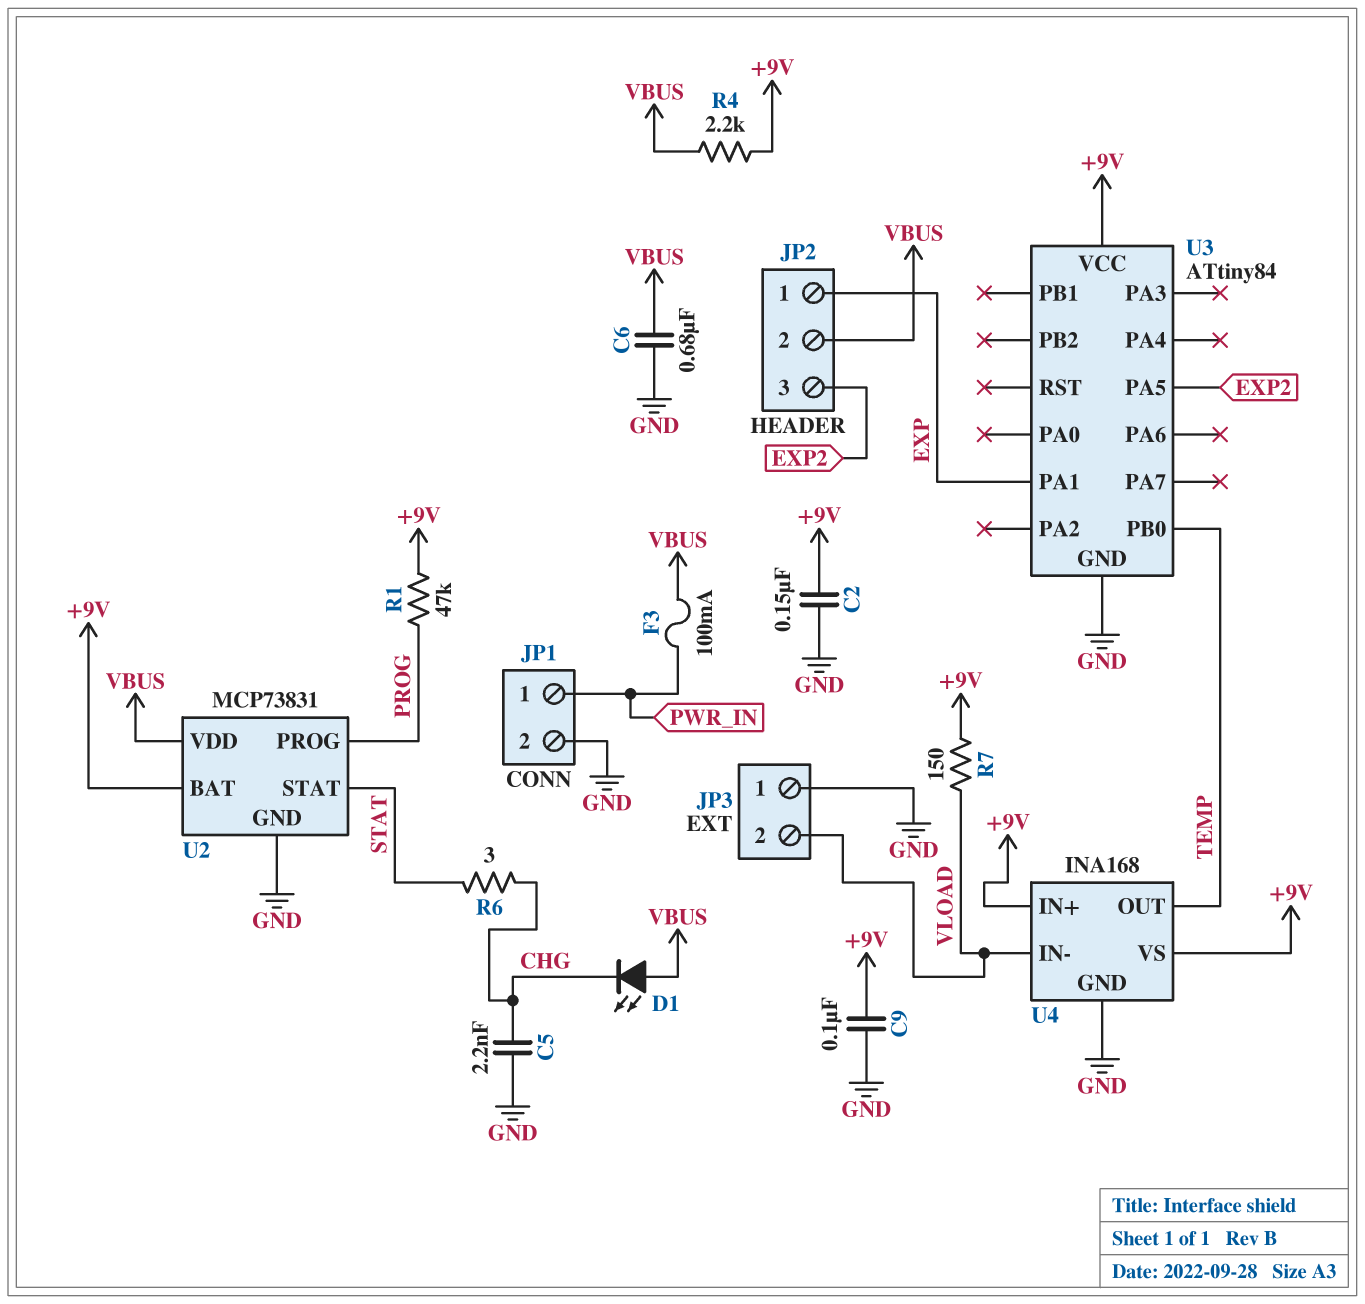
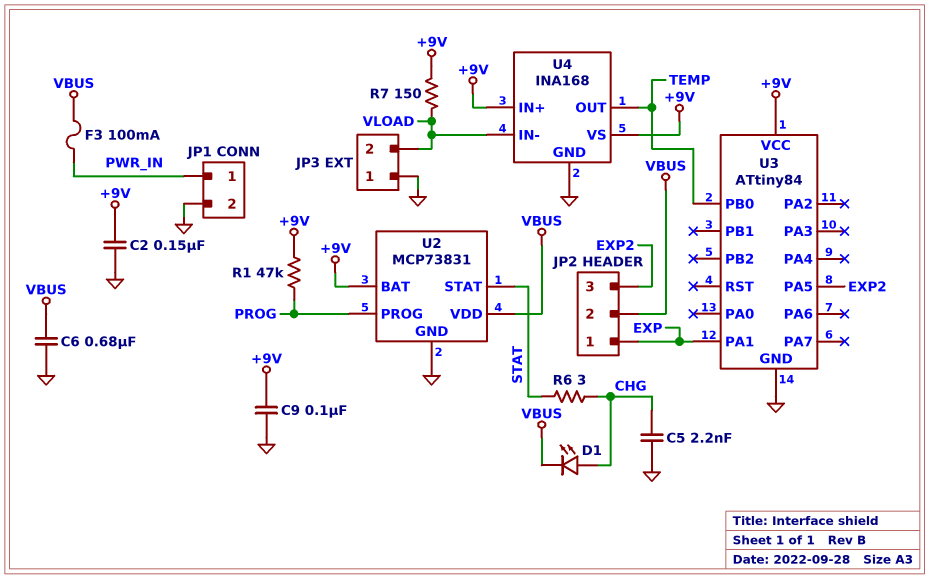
D1: LED (A VBUS, K CHG) -> LED (A CHG, K VBUS)
R4: 2.2k (+9V, VBUS) -> none

